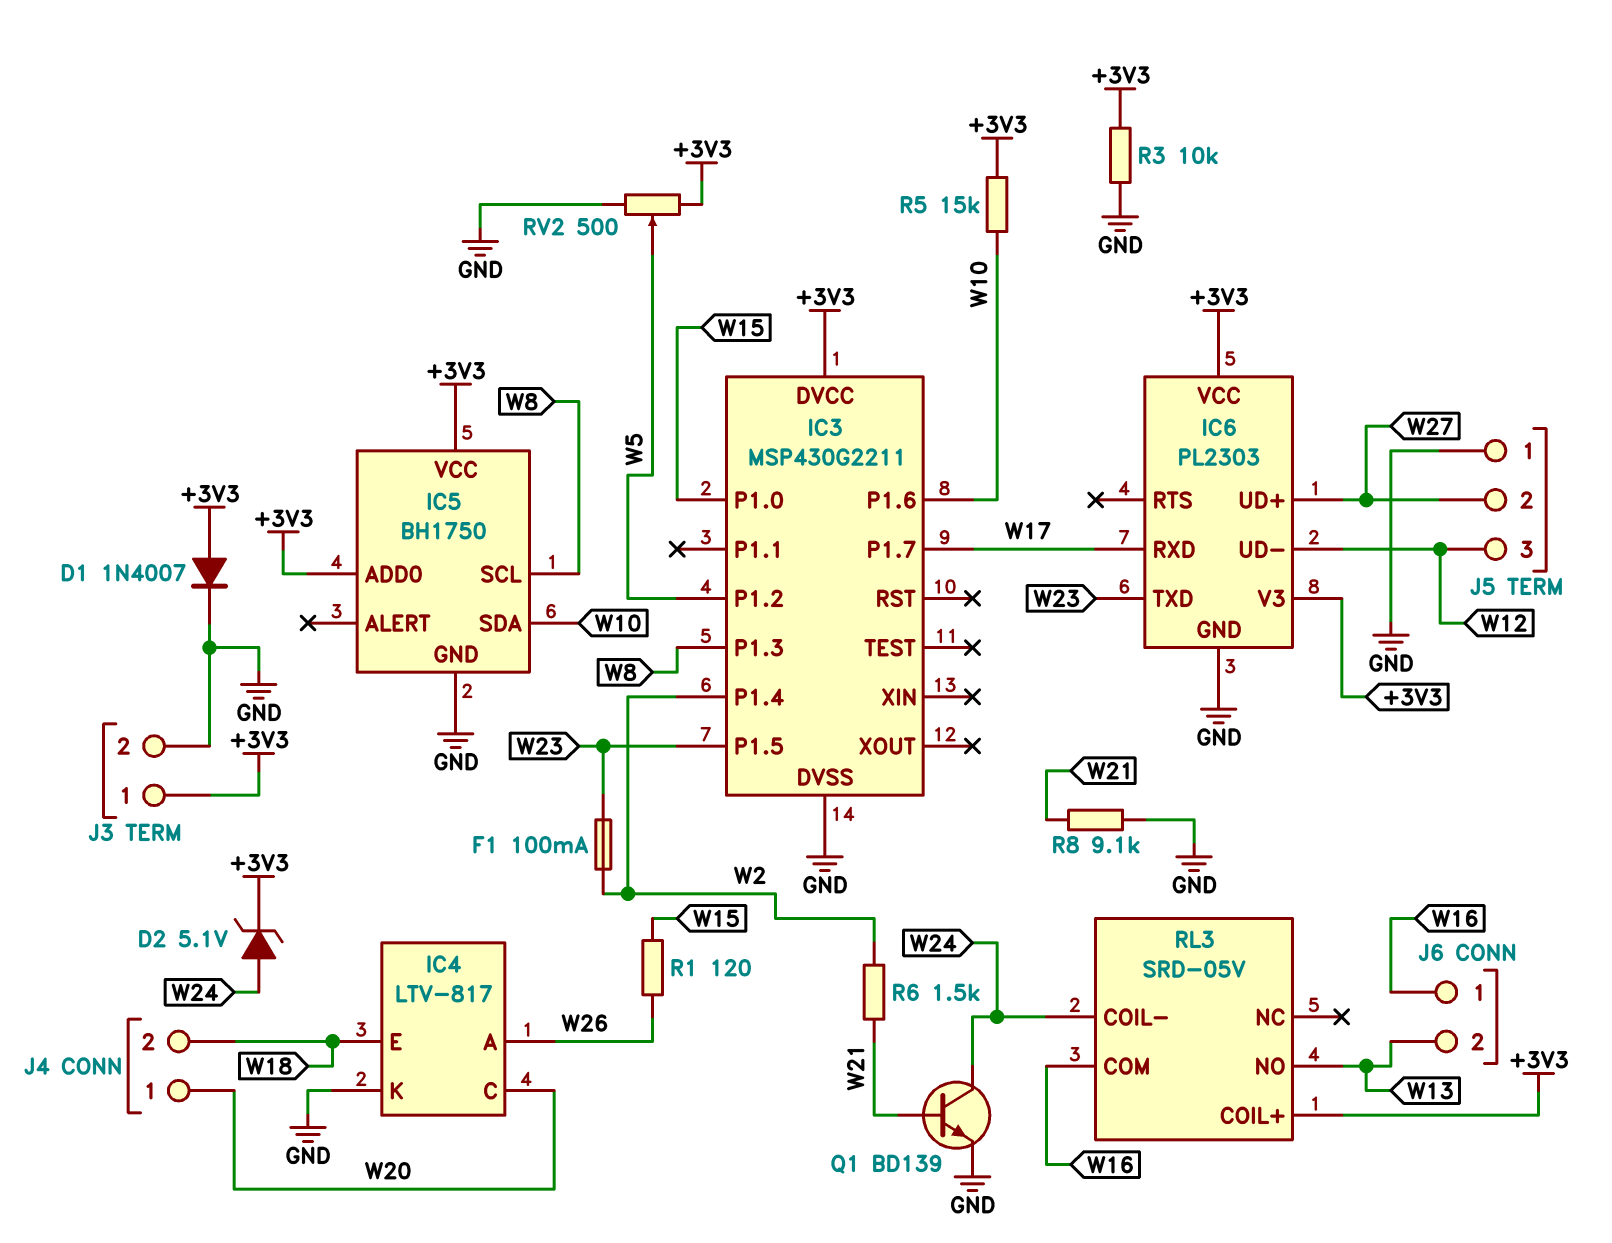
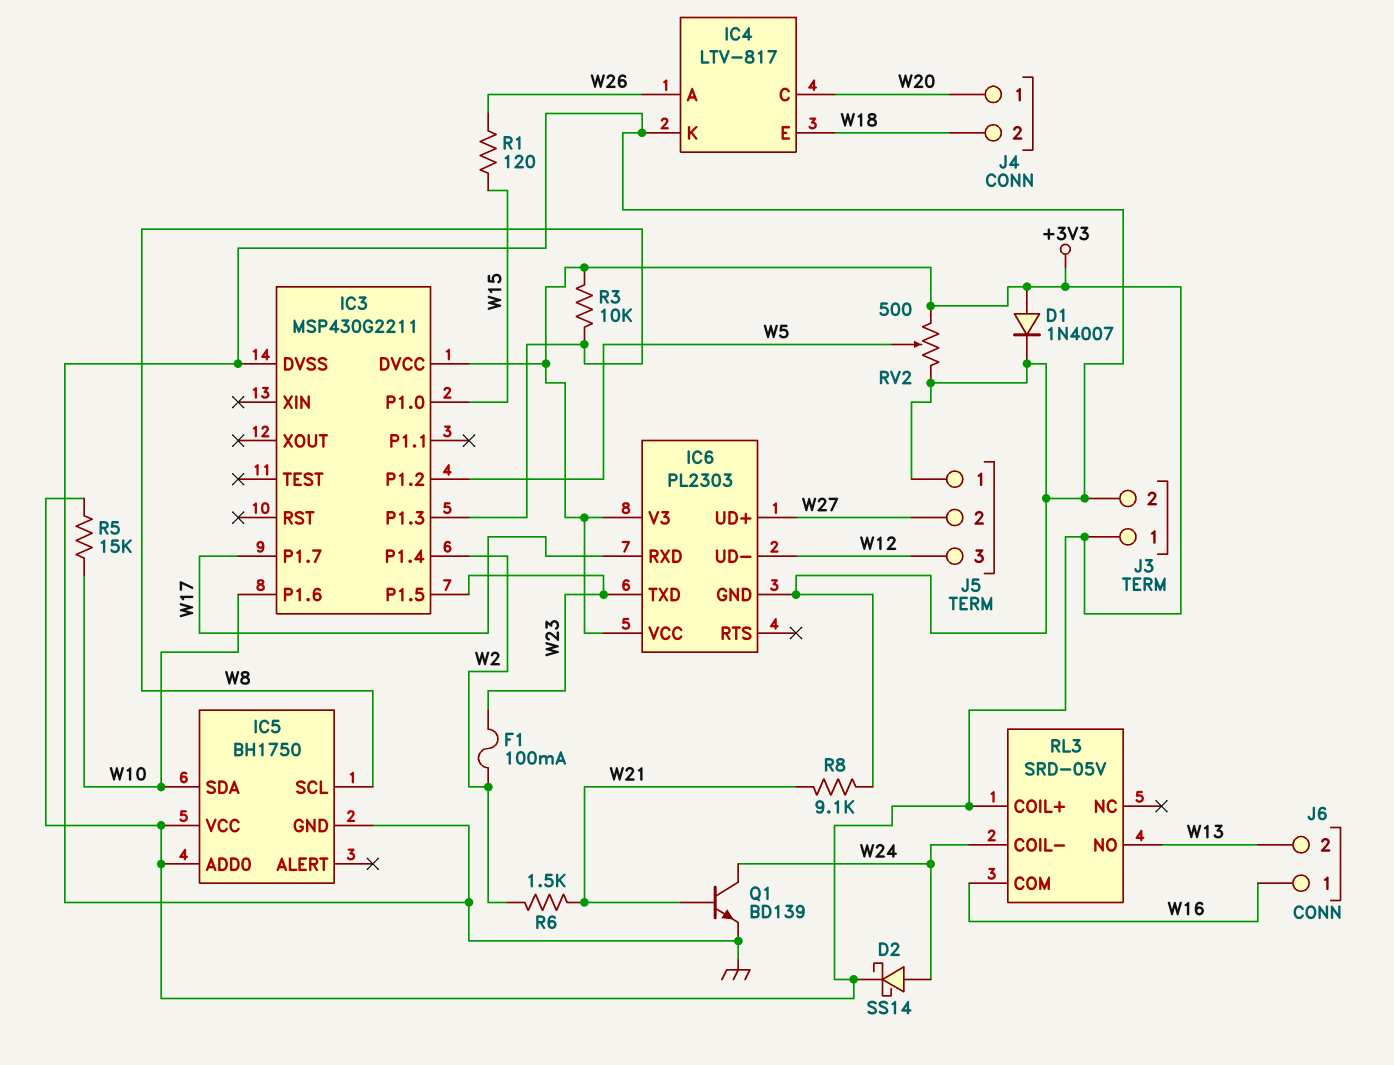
D2: zener 5.1V (A W24, K +3V3) -> schottky SS14 (A W24, K +3V3)
R3: 10k (+3V3, GND) -> 10k (+3V3, W8)

